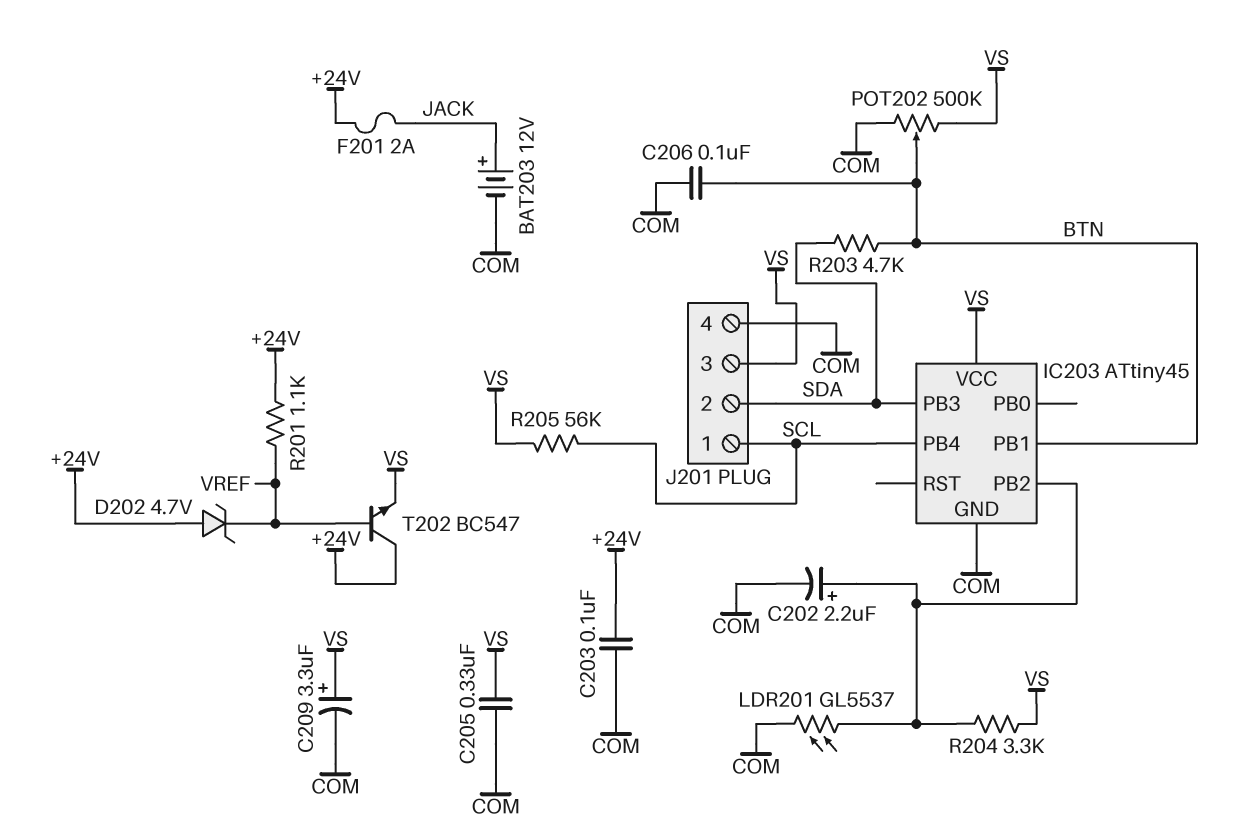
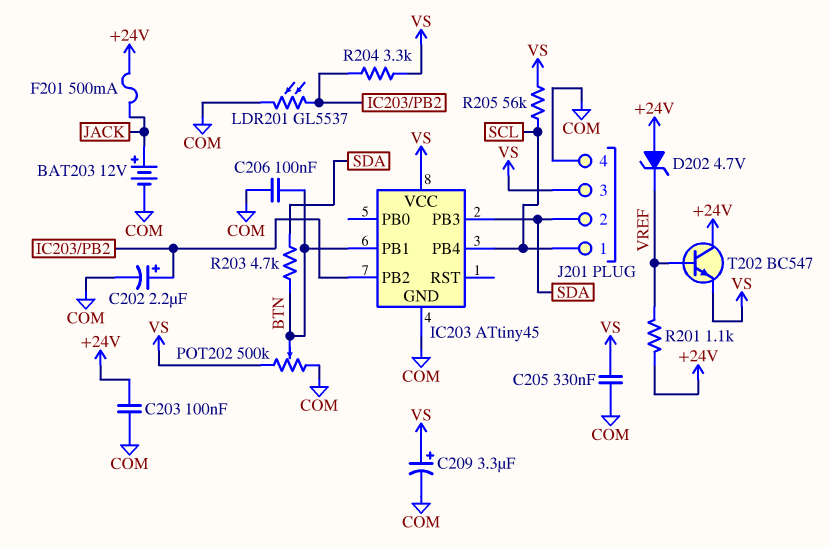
F201: 2A (+24V, JACK) -> 500mA (+24V, JACK)

